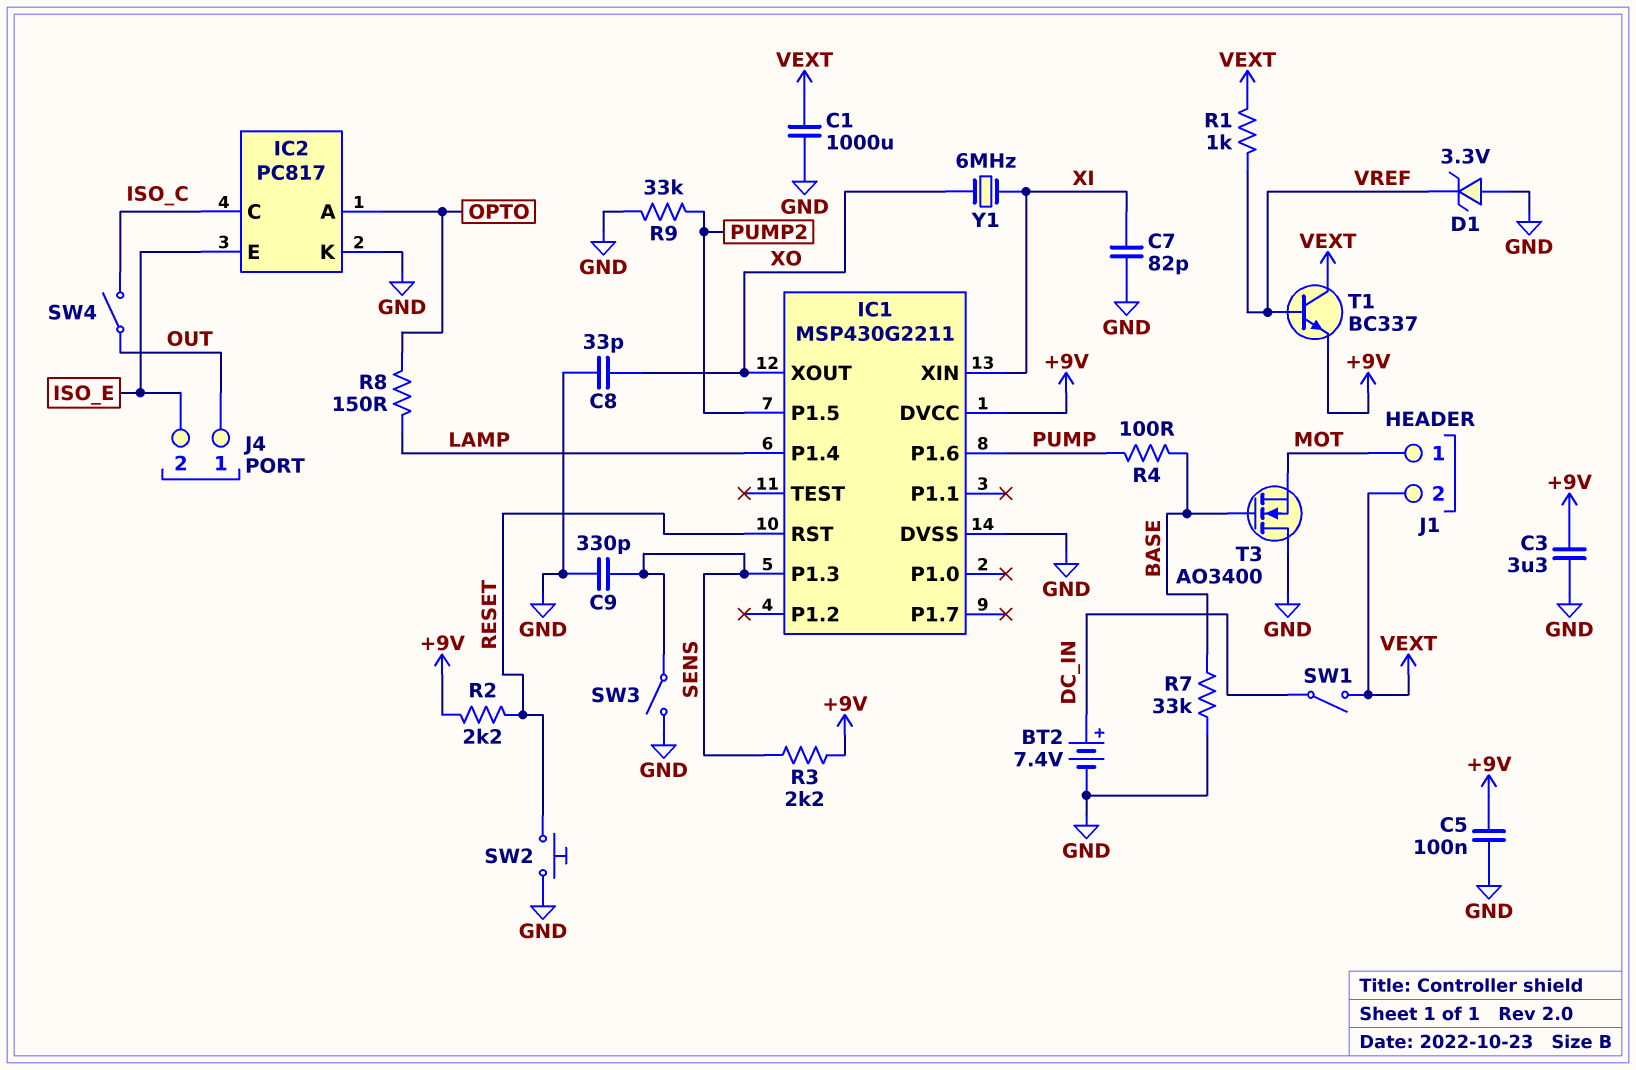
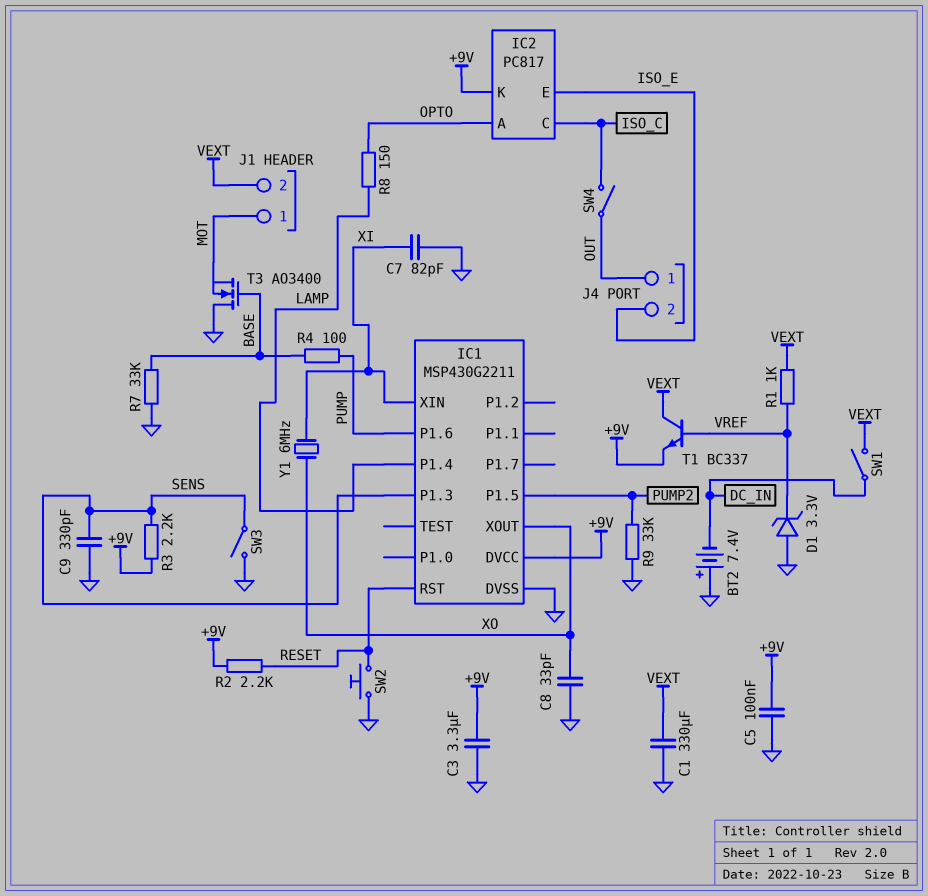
BT2: 7.4V (plus DC_IN, minus GND) -> 7.4V (plus GND, minus DC_IN)
C1: 1000uF (GND, VEXT) -> 330uF (GND, VEXT)
IC2 pin K: GND -> +9V

